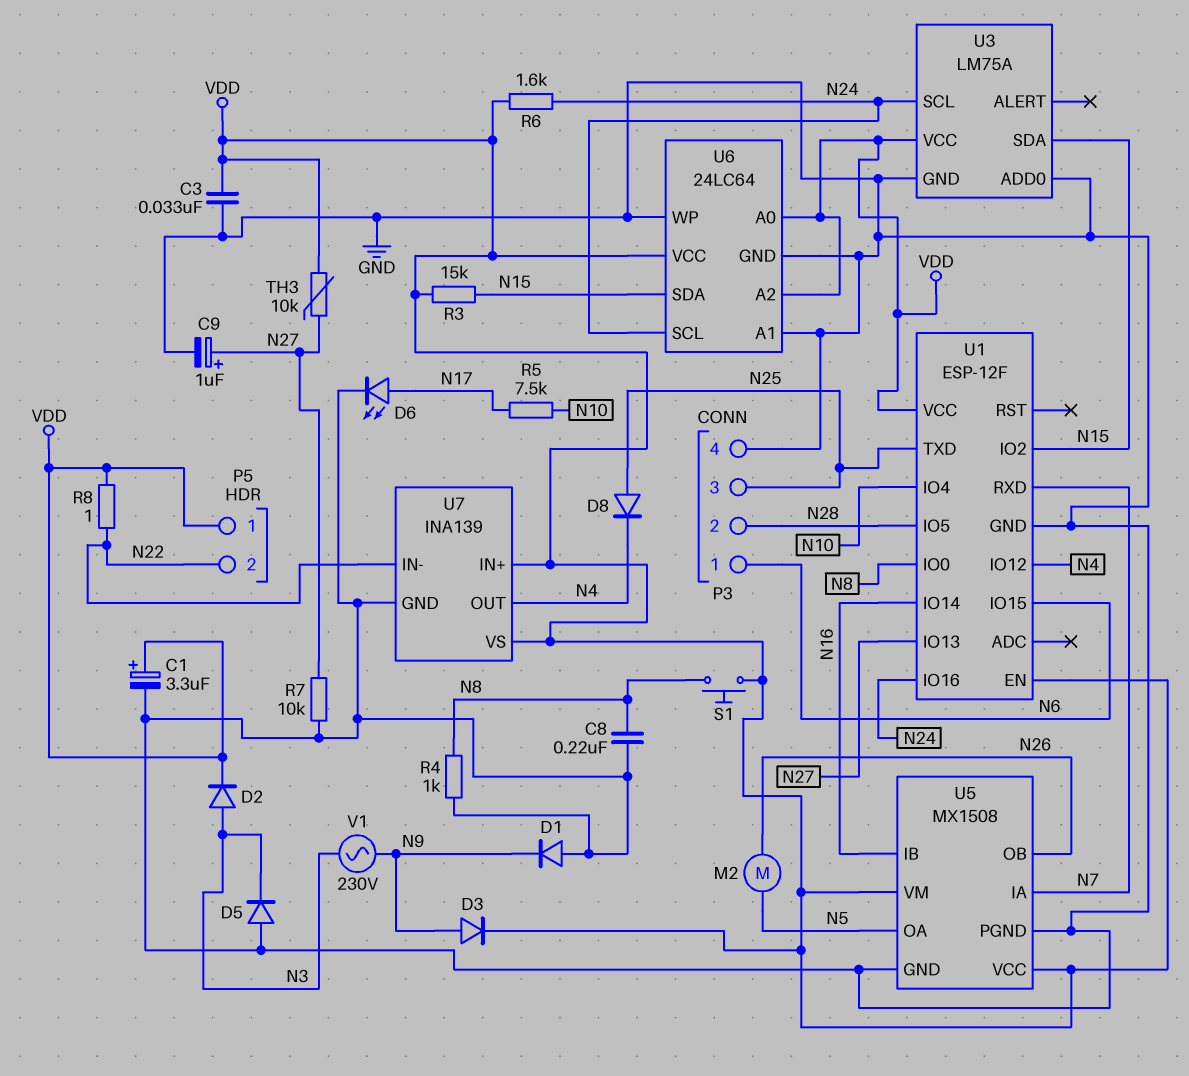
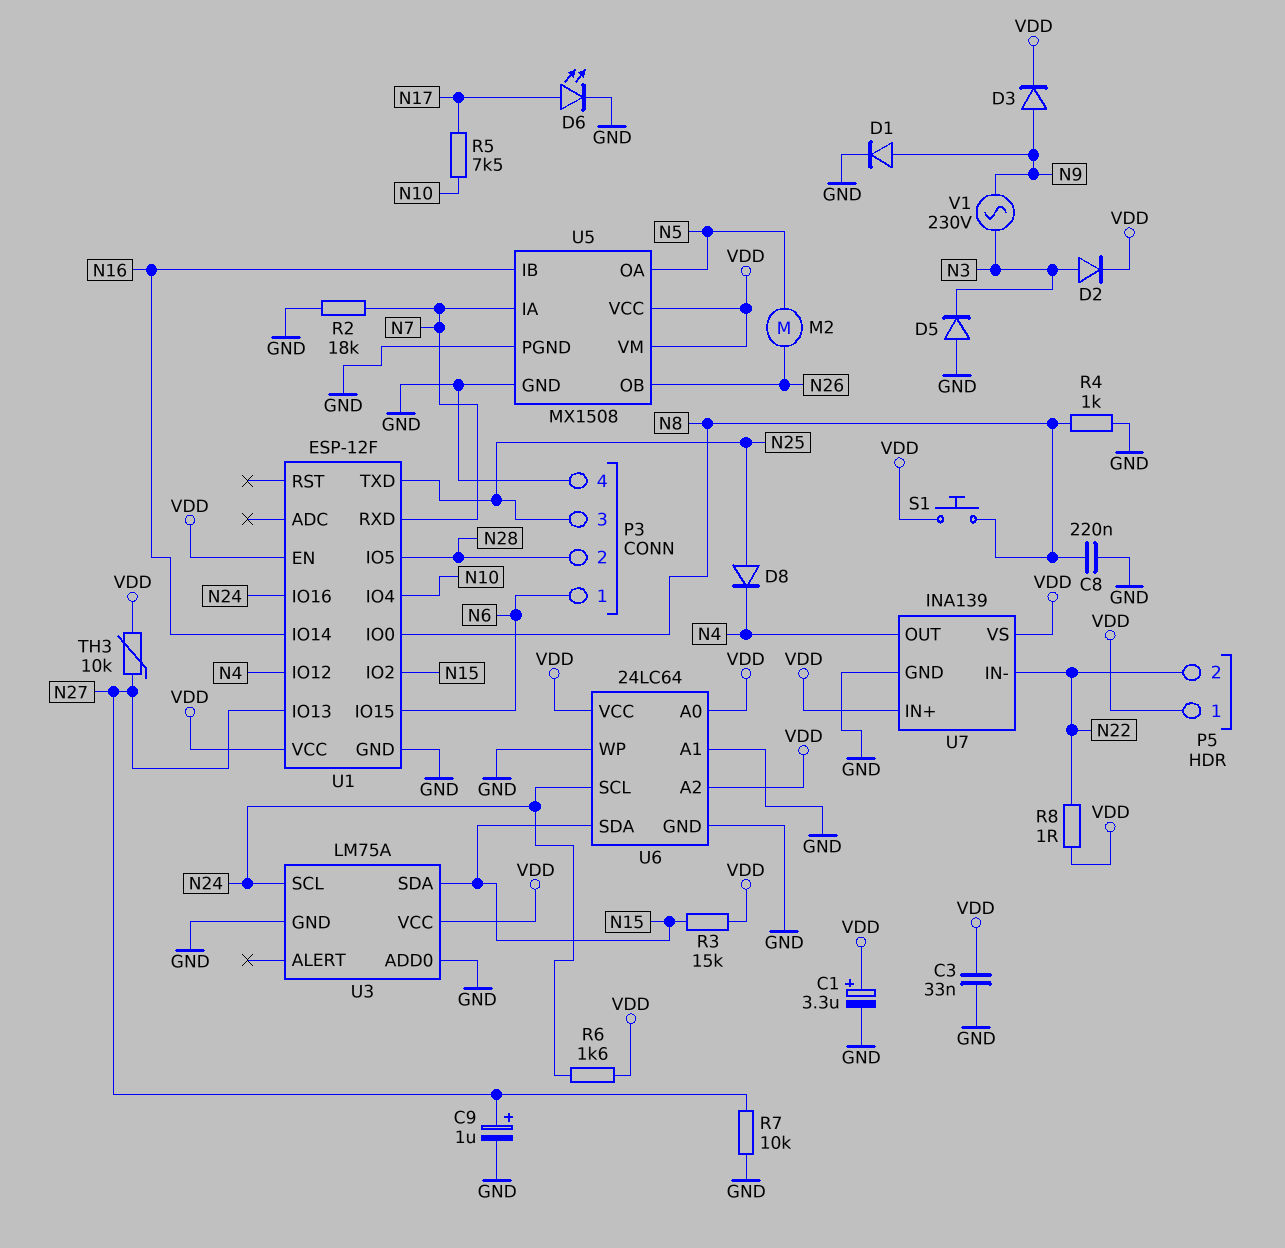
D1: diode (A GND, K N9) -> diode (A N9, K GND)
R2: none -> 18k (GND, N7)

